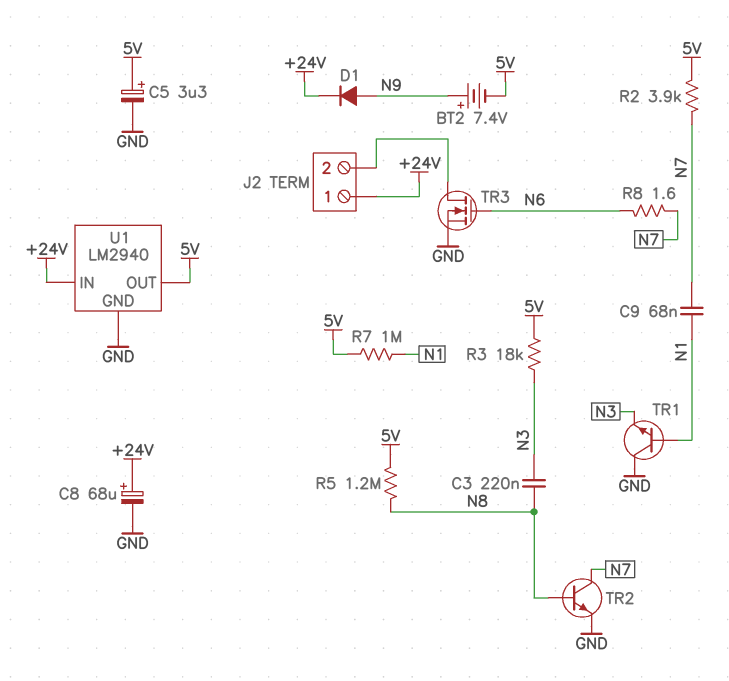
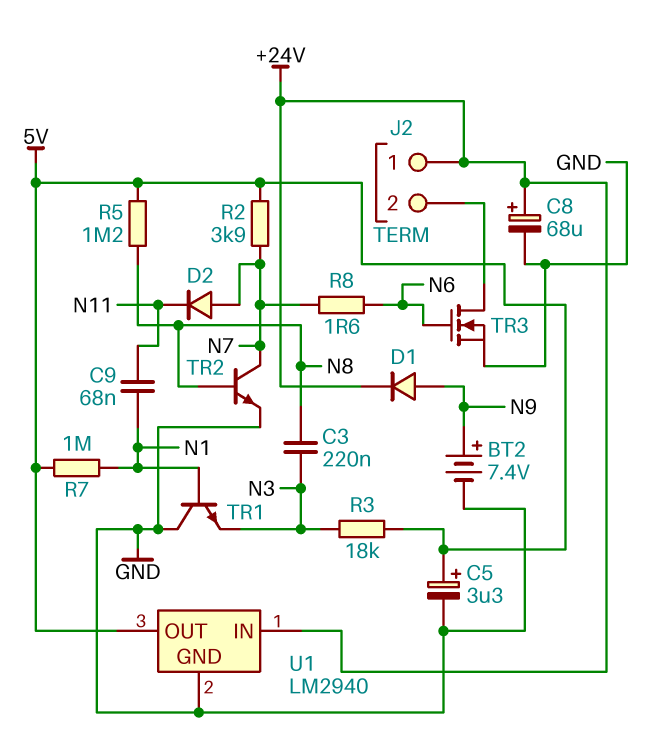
BT2: 7.4V (plus N9, minus 5V) -> 7.4V (plus N9, minus GND)
C9: 68nF (N1, N7) -> 68nF (N1, N11)
D2: none -> diode (A N7, K N11)

